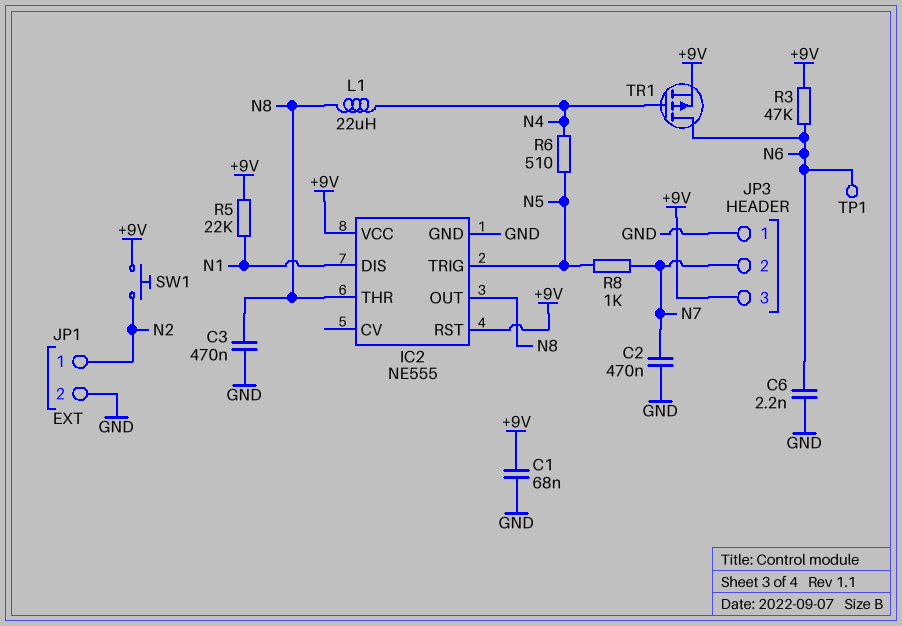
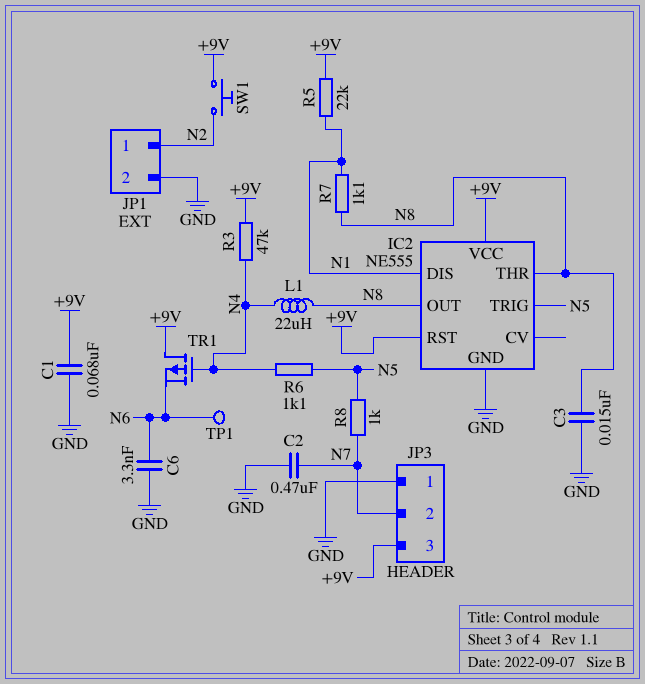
C3: 470nF (GND, N8) -> 15nF (GND, N8)
C6: 2.2nF (GND, N6) -> 3.3nF (GND, N6)
R3: 47k (+9V, N6) -> 47k (+9V, N4)
R6: 510 (N4, N5) -> 1.1k (N4, N5)
R7: none -> 1.1k (N1, N8)
TR1: PMOS (G N4, D N6, S +9V) -> PMOS (G N4, D +9V, S N6)

